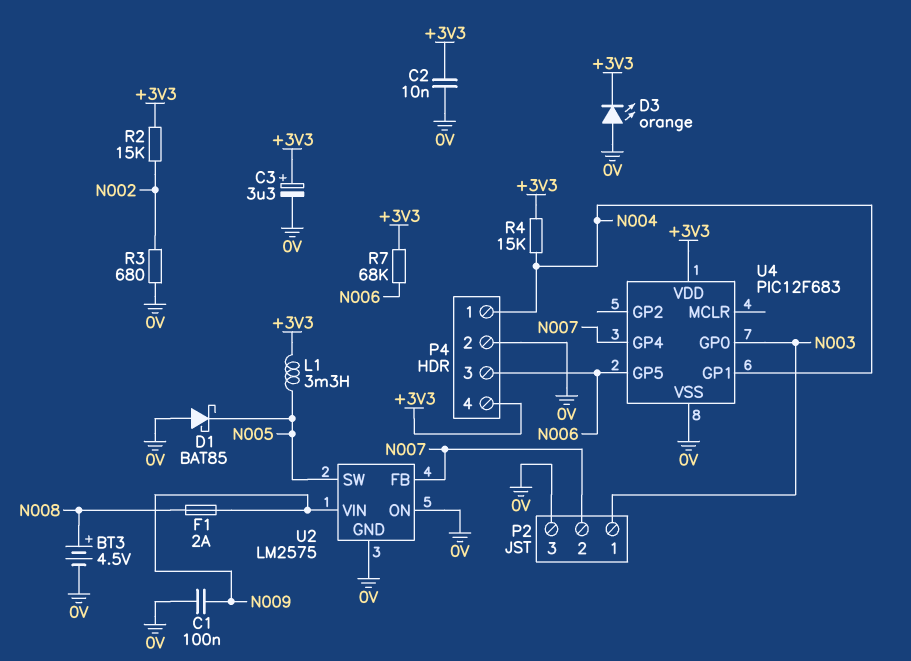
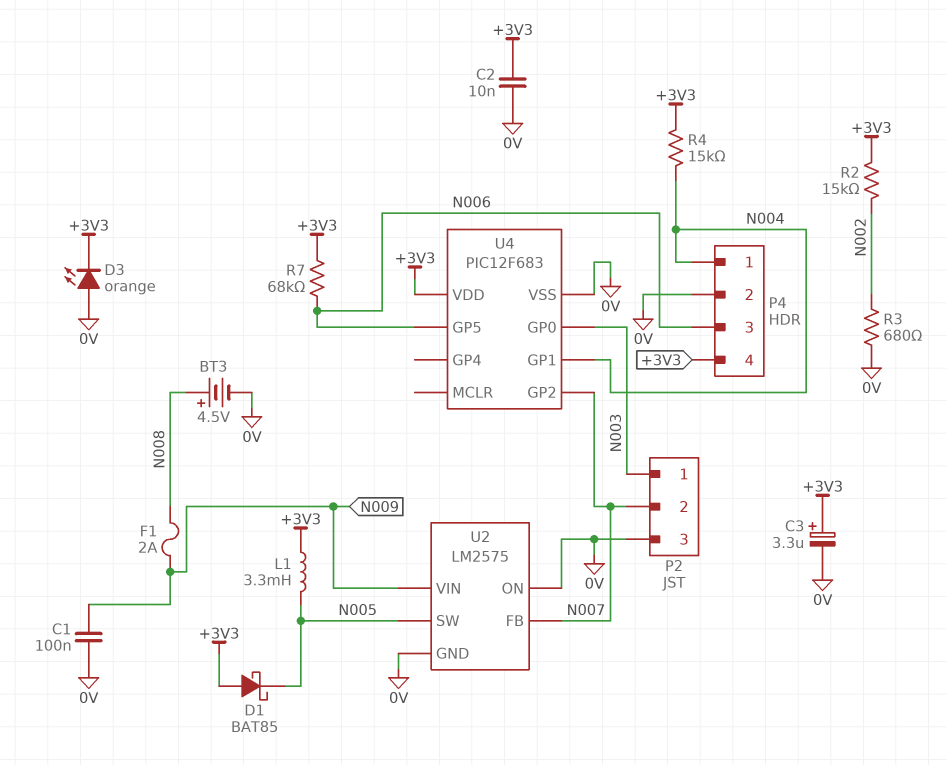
D1: schottky BAT85 (A 0V, K N005) -> schottky BAT85 (A +3V3, K N005)
U4 pin GP2: none -> N007
U4 pin GP4: N007 -> none

